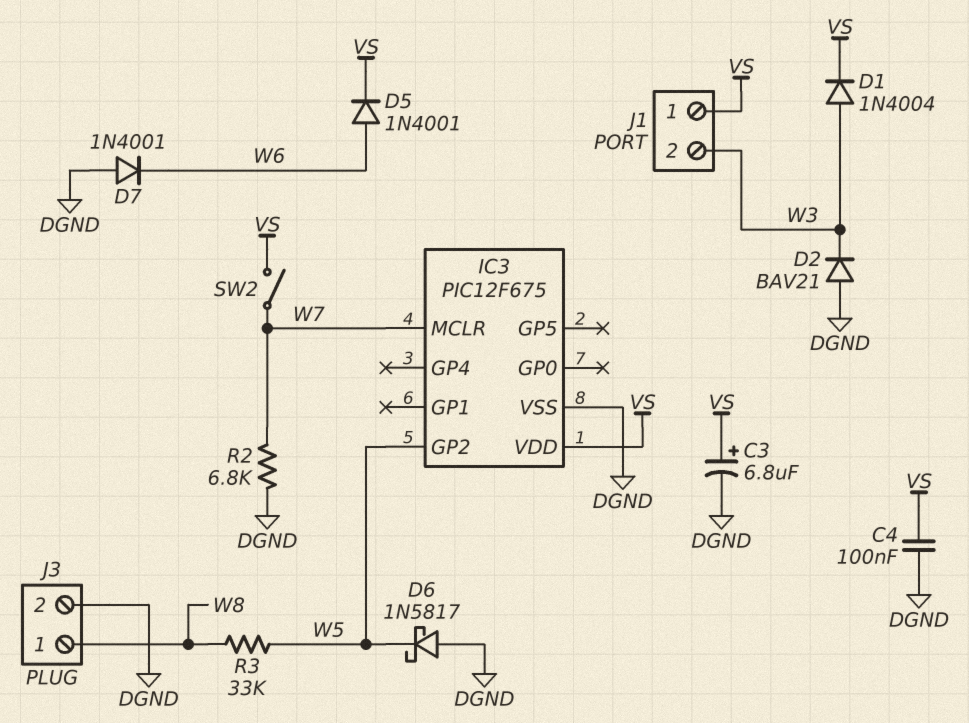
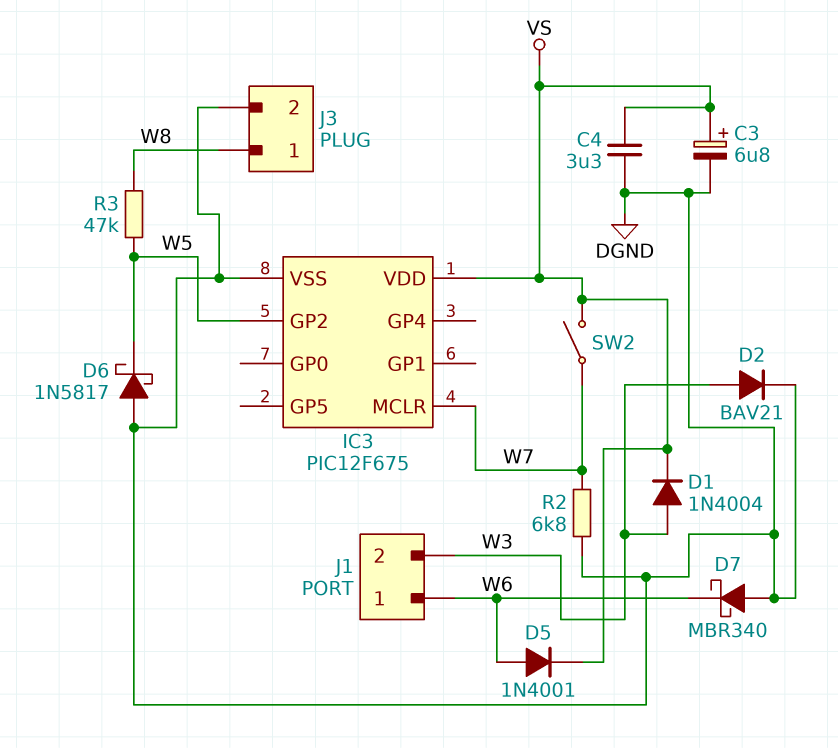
C4: 100nF (DGND, VS) -> 3.3uF (DGND, VS)
D2: diode BAV21 (A DGND, K W3) -> diode BAV21 (A W3, K DGND)
D7: diode 1N4001 (A DGND, K W6) -> schottky MBR340 (A DGND, K W6)
J1 pin 1: VS -> W6
R3: 33k (W5, W8) -> 47k (W5, W8)

